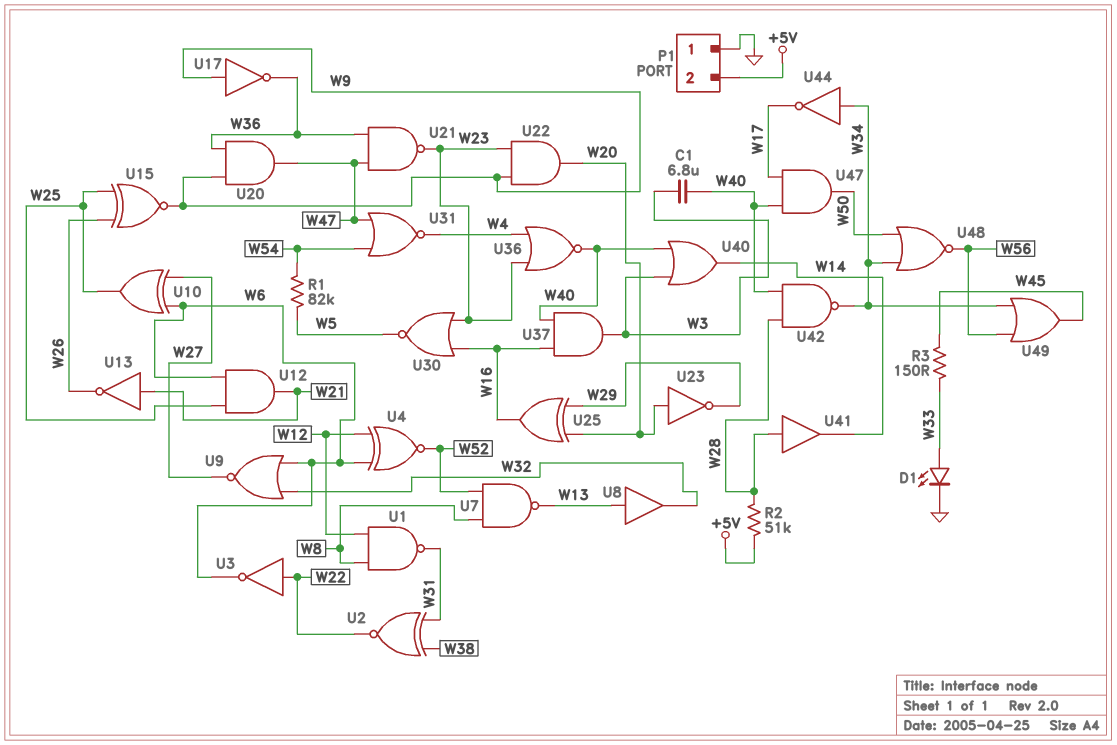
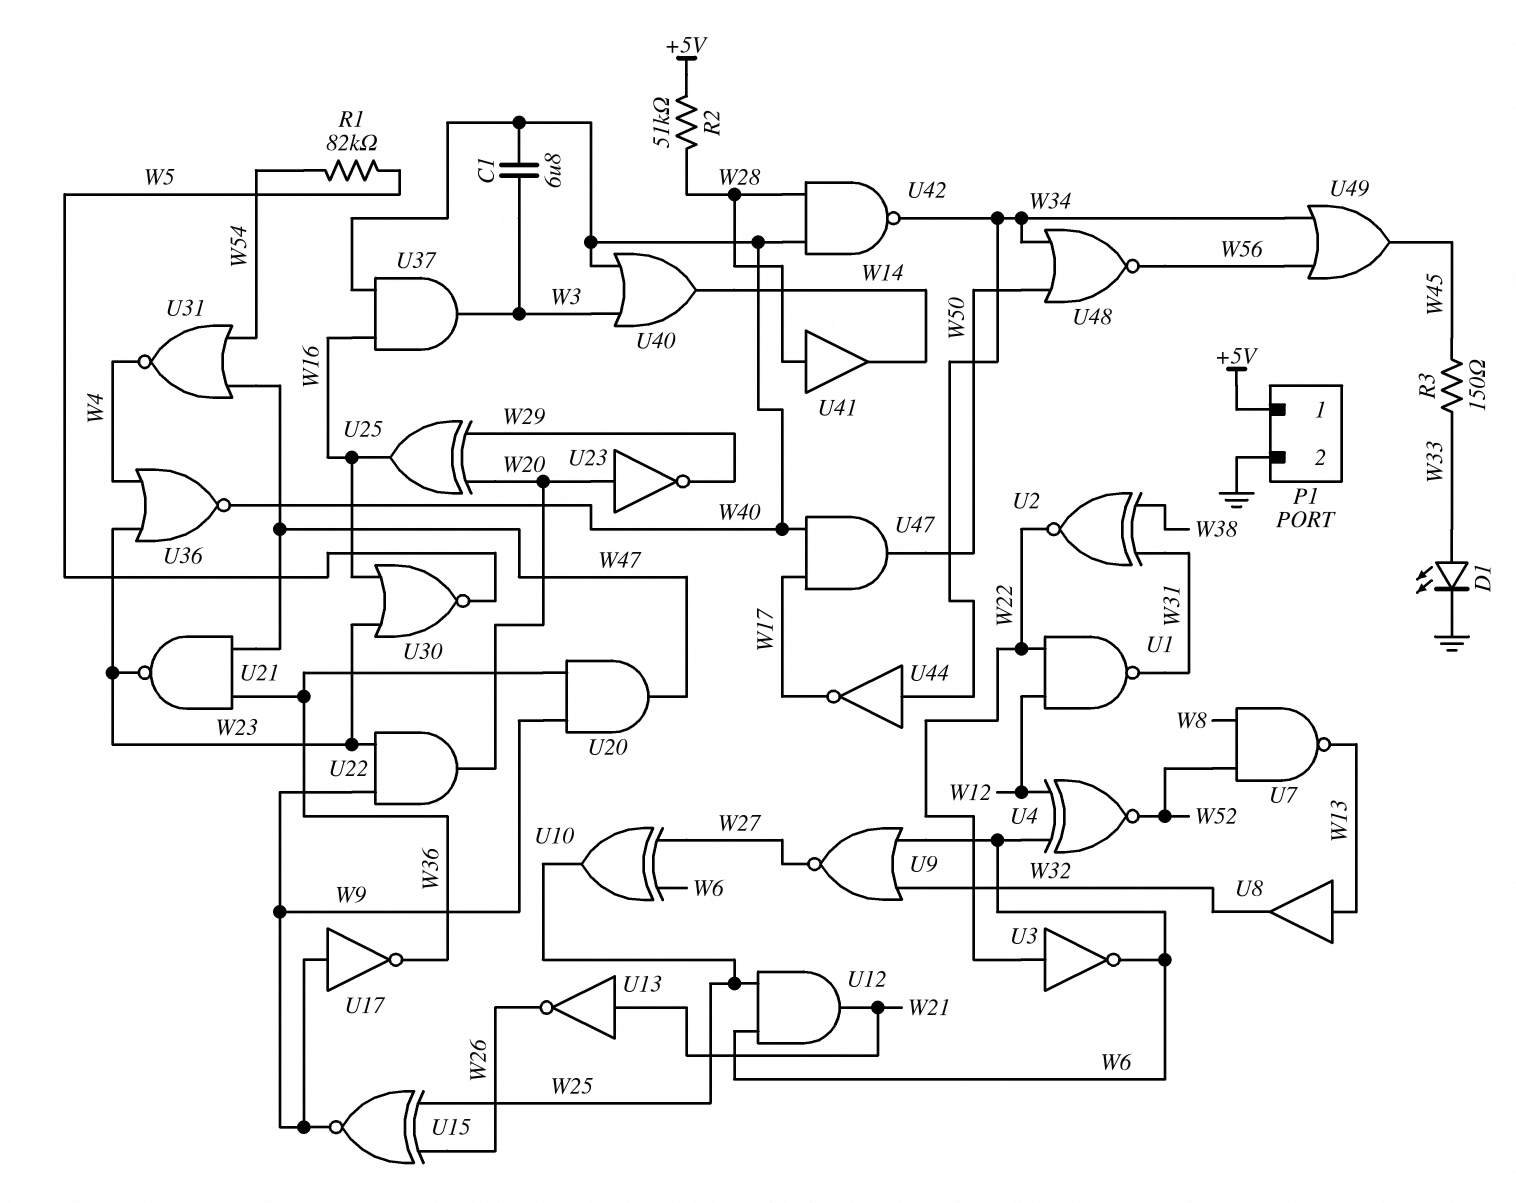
P1 pin 1: GND -> +5V
P1 pin 2: +5V -> GND
U1: NAND (in W8, in W12, out W31) -> NAND (in W12, in W22, out W31)

